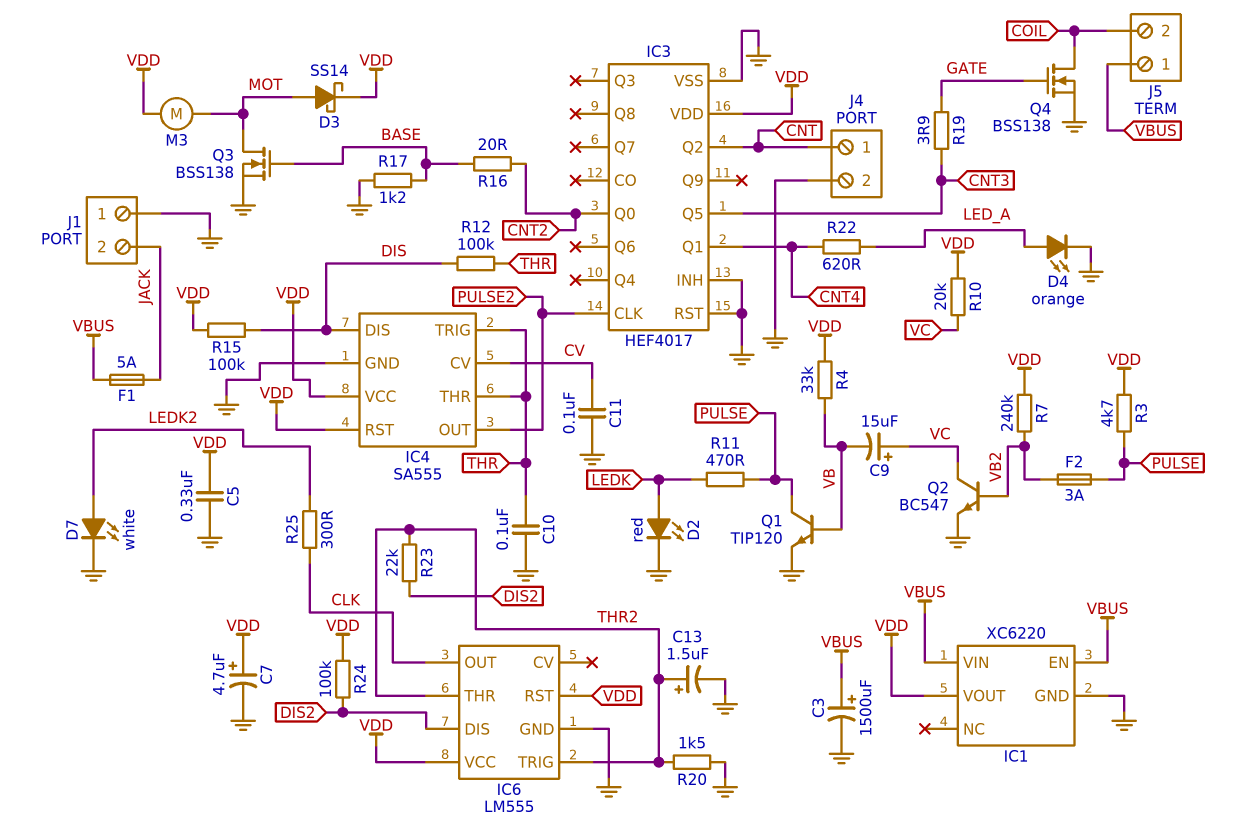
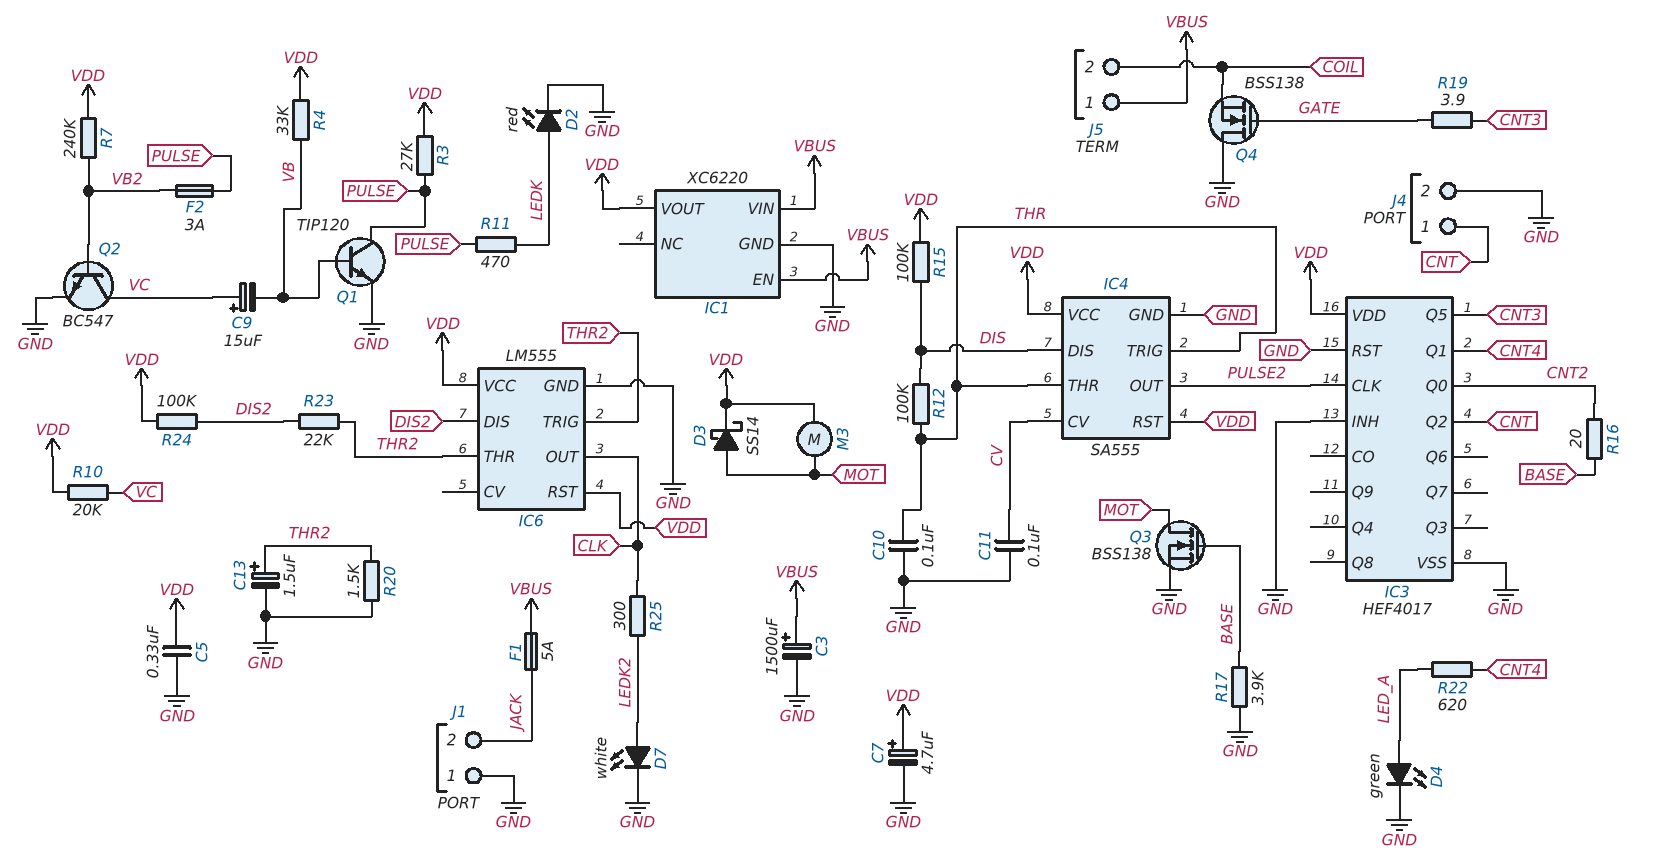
D4: LED orange (A LED_A, K GND) -> LED green (A LED_A, K GND)
Q4: NMOS BSS138 (G GATE, D COIL, S GND) -> NMOS BSS138 (G GATE, D GND, S COIL)
R3: 4.7k (PULSE, VDD) -> 27k (PULSE, VDD)
R17: 1.2k (BASE, GND) -> 3.9k (BASE, GND)

